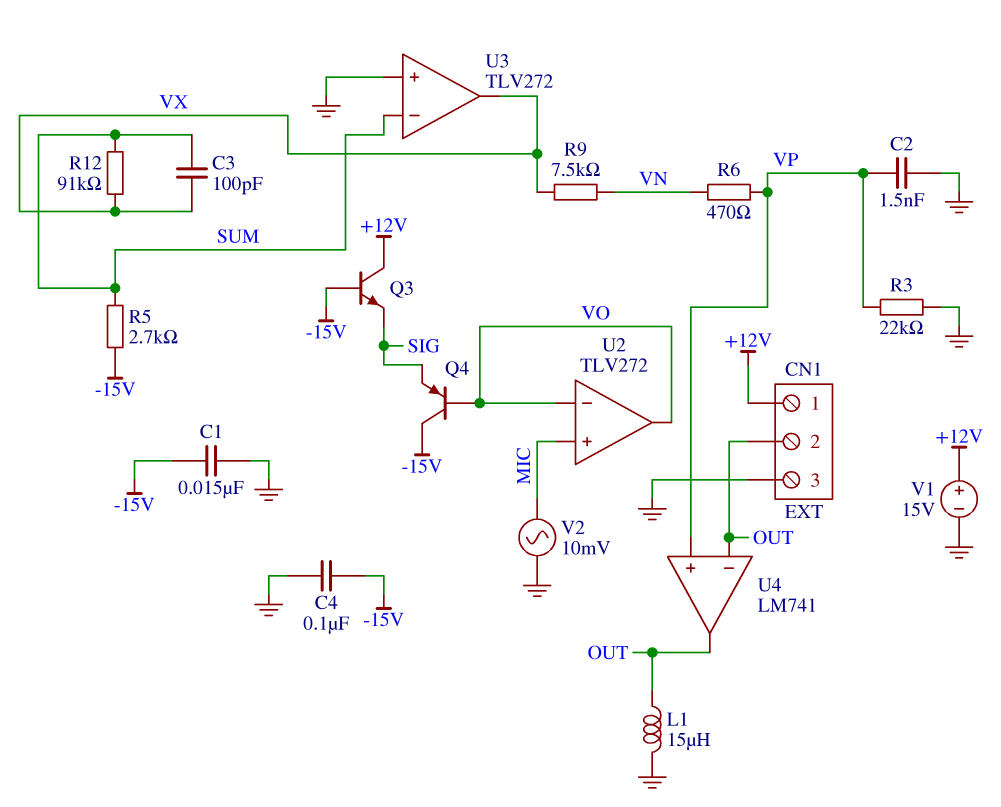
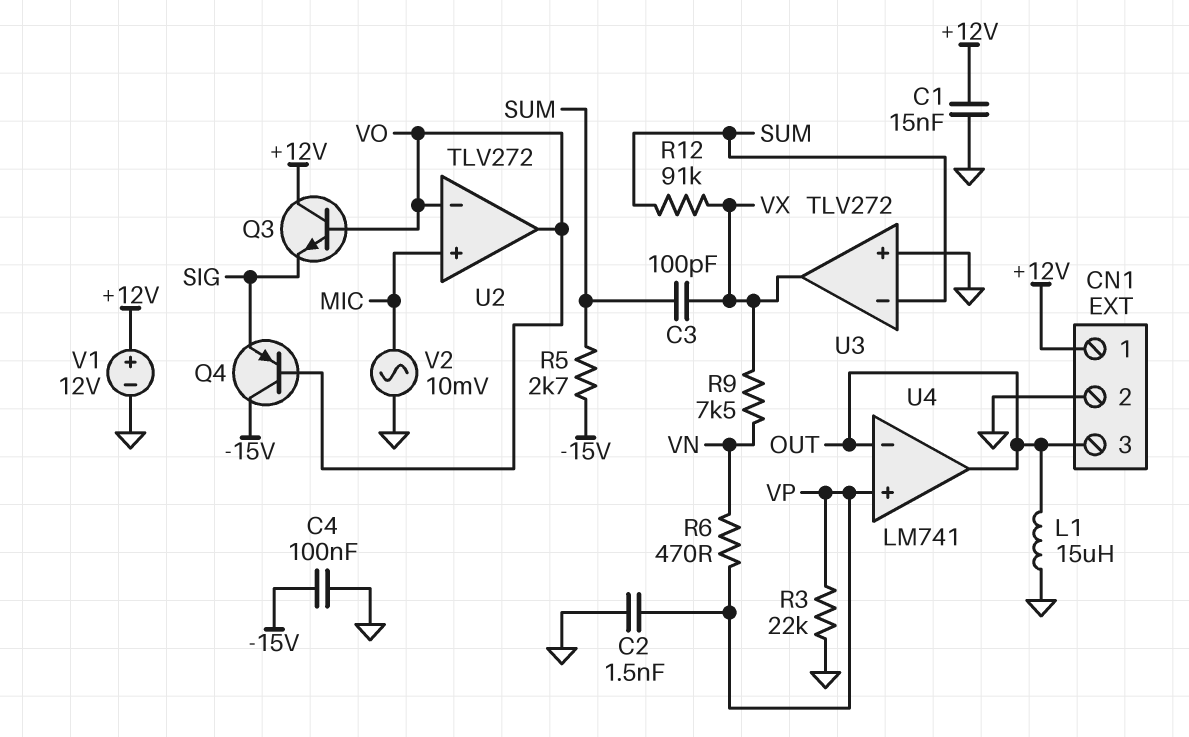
C1: 15nF (-15V, GND) -> 15nF (+12V, GND)
CN1 pin 2: OUT -> GND
CN1 pin 3: GND -> OUT
Q3: NPN (B -15V, C +12V, E SIG) -> NPN (B VO, C +12V, E SIG)
V1: 15V (plus +12V, minus GND) -> 12V (plus +12V, minus GND)

